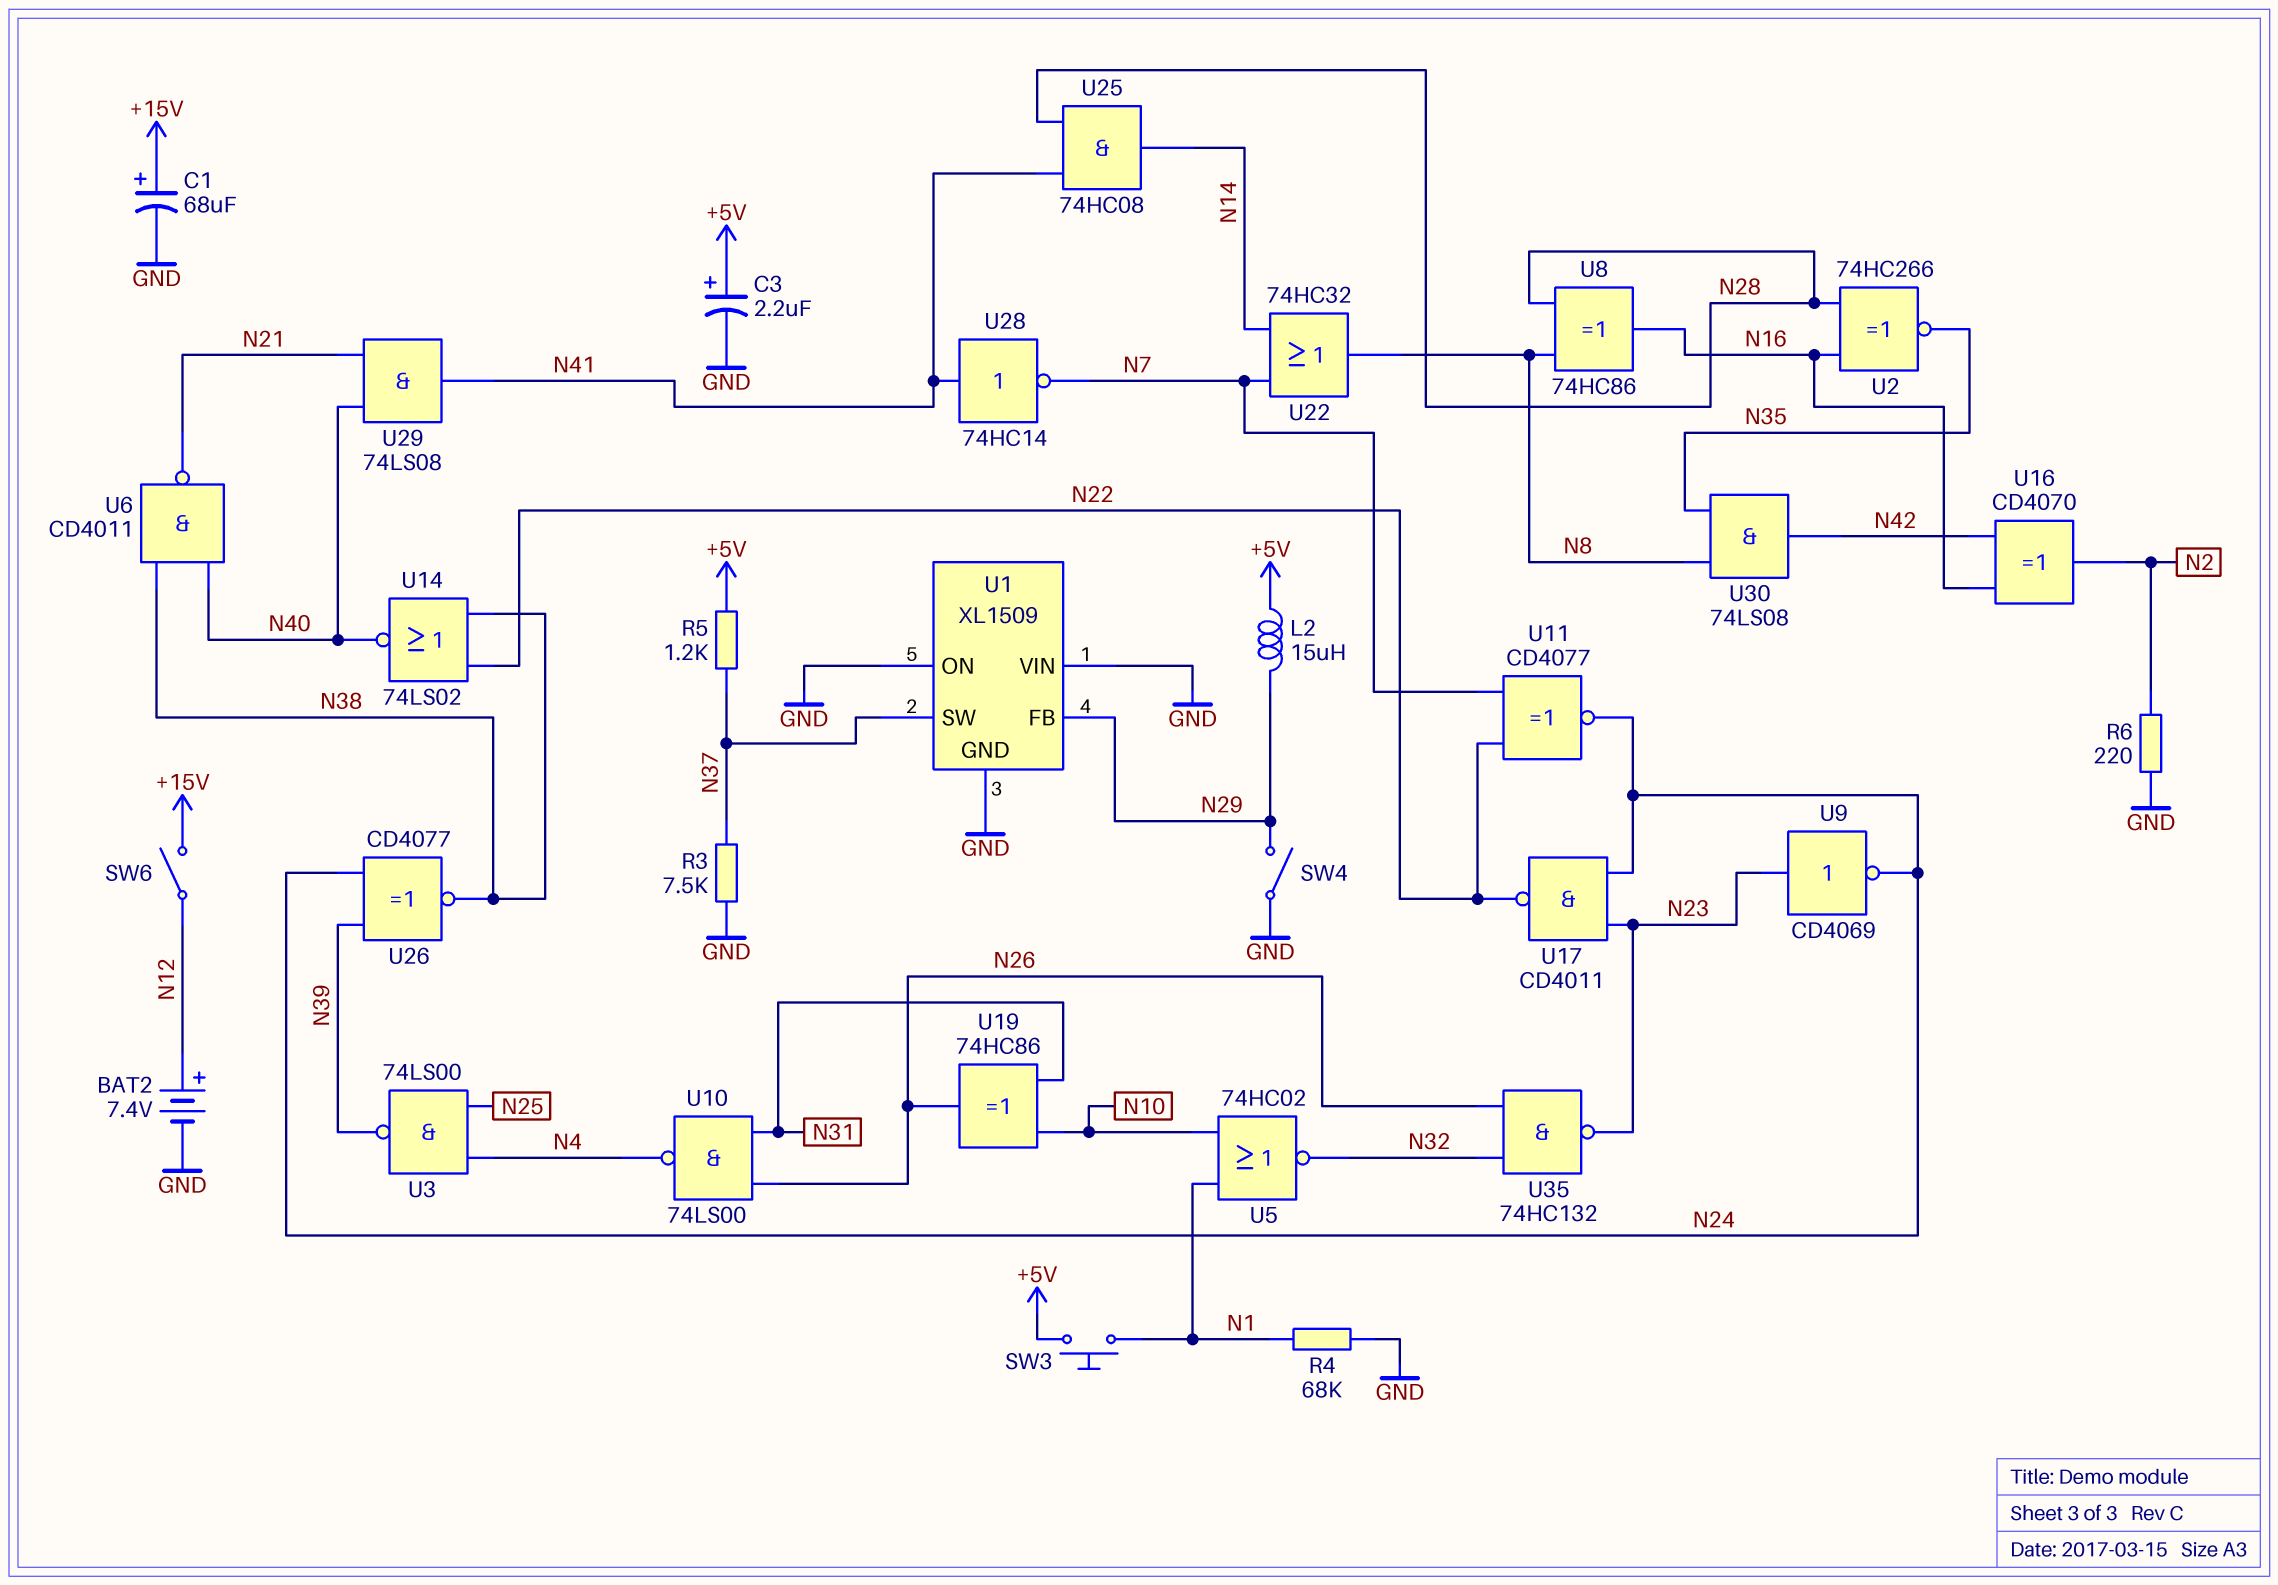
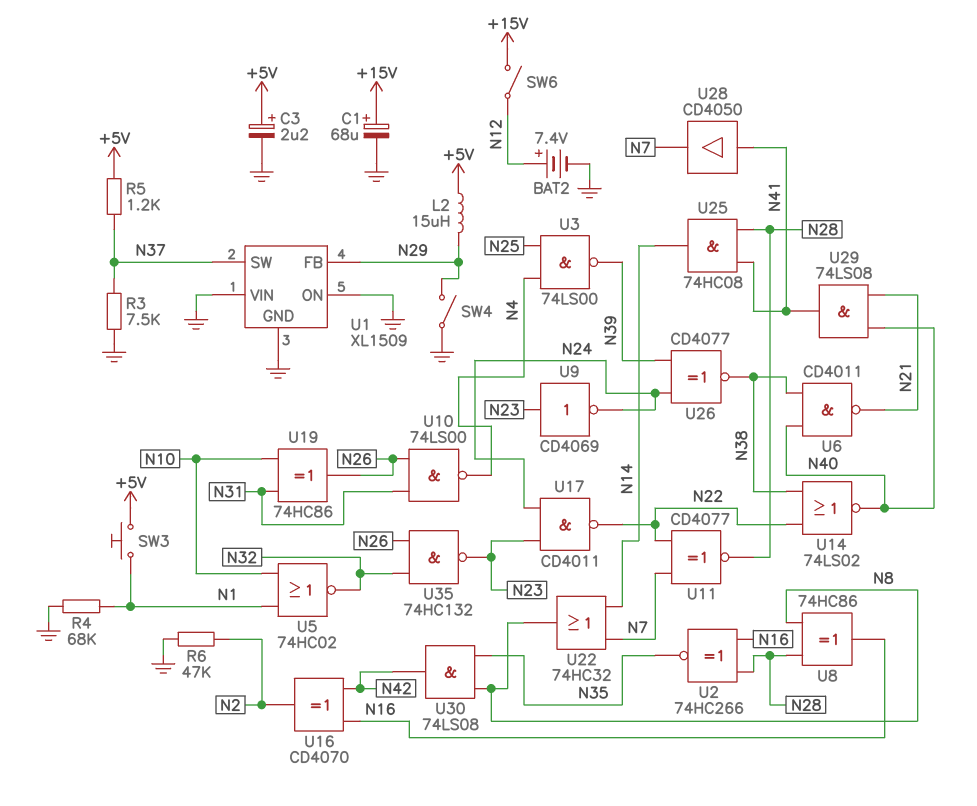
R6: 220 (GND, N2) -> 47k (GND, N2)
U11: XNOR CD4077 (in N7, in N22, out N24) -> XNOR CD4077 (in N7, in N22, out N28)
U28: NOT 74HC14 (in N41, out N7) -> buffer CD4050 (in N41, out N7)

